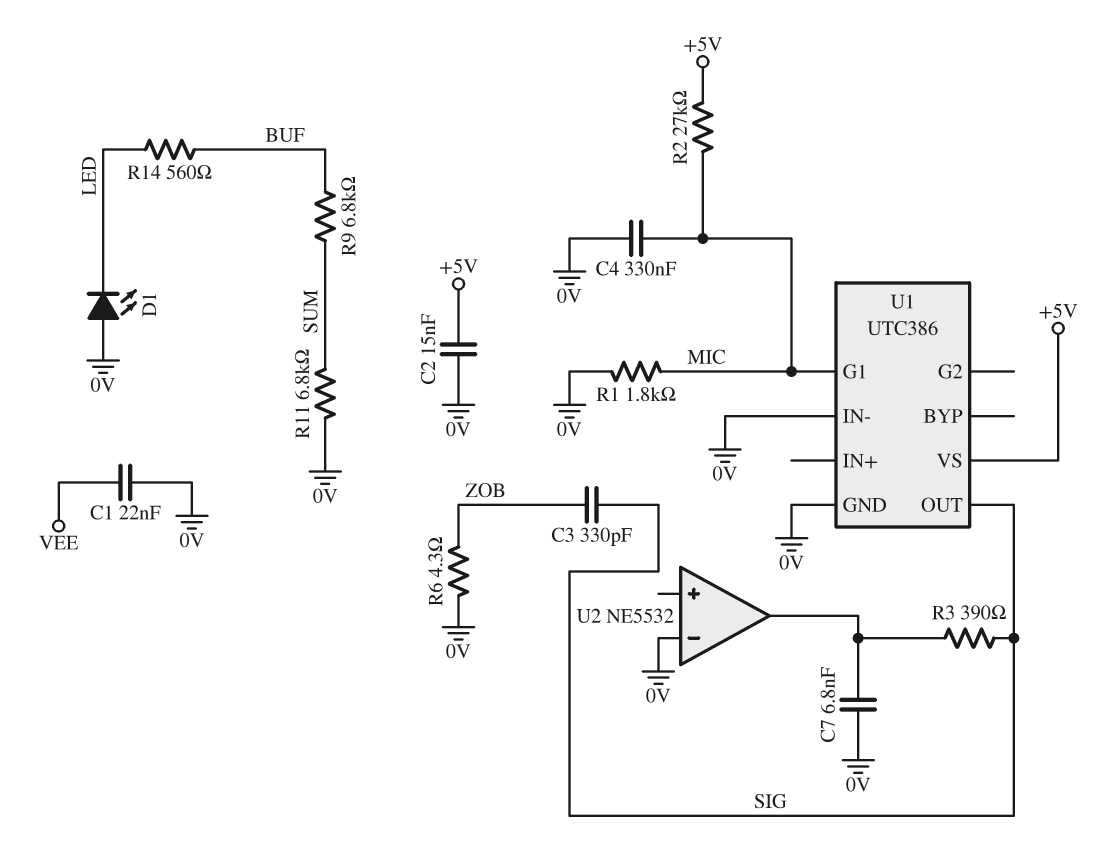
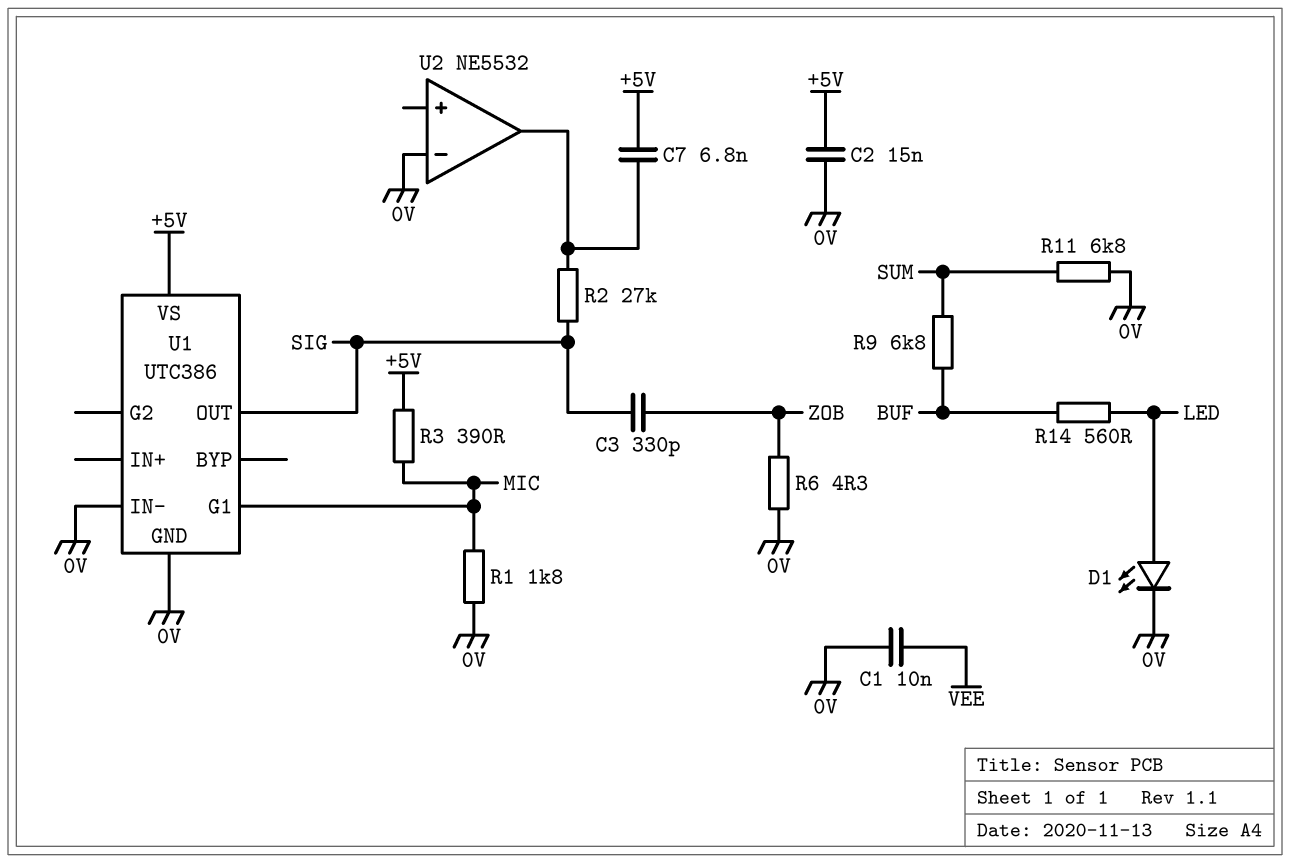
C1: 22nF (0V, VEE) -> 10nF (0V, VEE)
C4: 330nF (0V, MIC) -> none
C7: 6.8nF (0V, U2/out) -> 6.8nF (+5V, U2/out)
D1: LED (A 0V, K LED) -> LED (A LED, K 0V)
R2: 27k (+5V, MIC) -> 27k (SIG, U2/out)
R3: 390 (SIG, U2/out) -> 390 (+5V, MIC)

